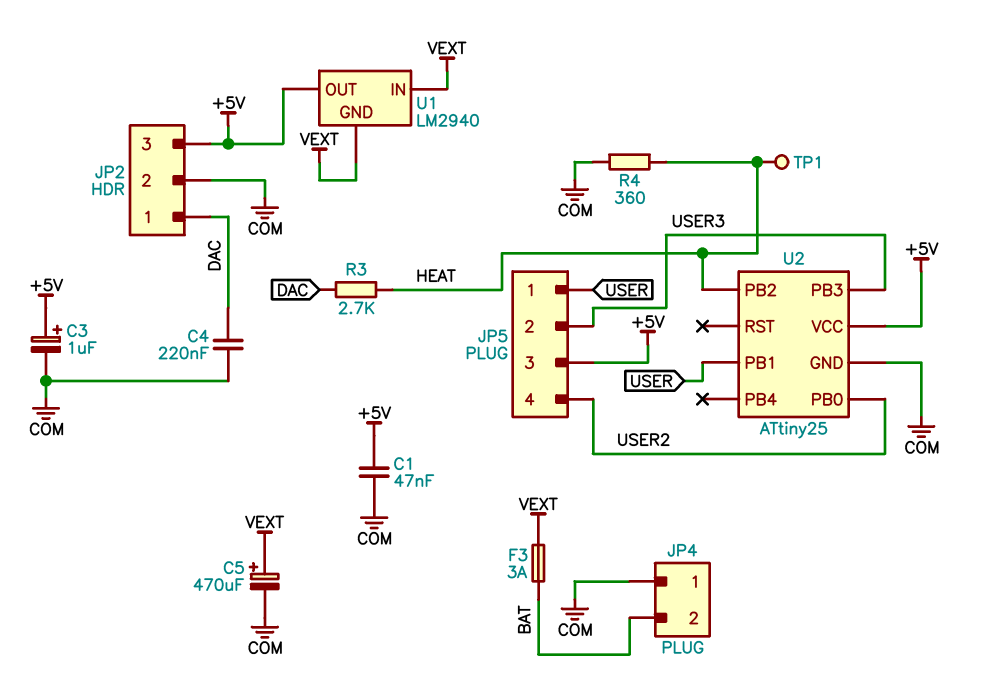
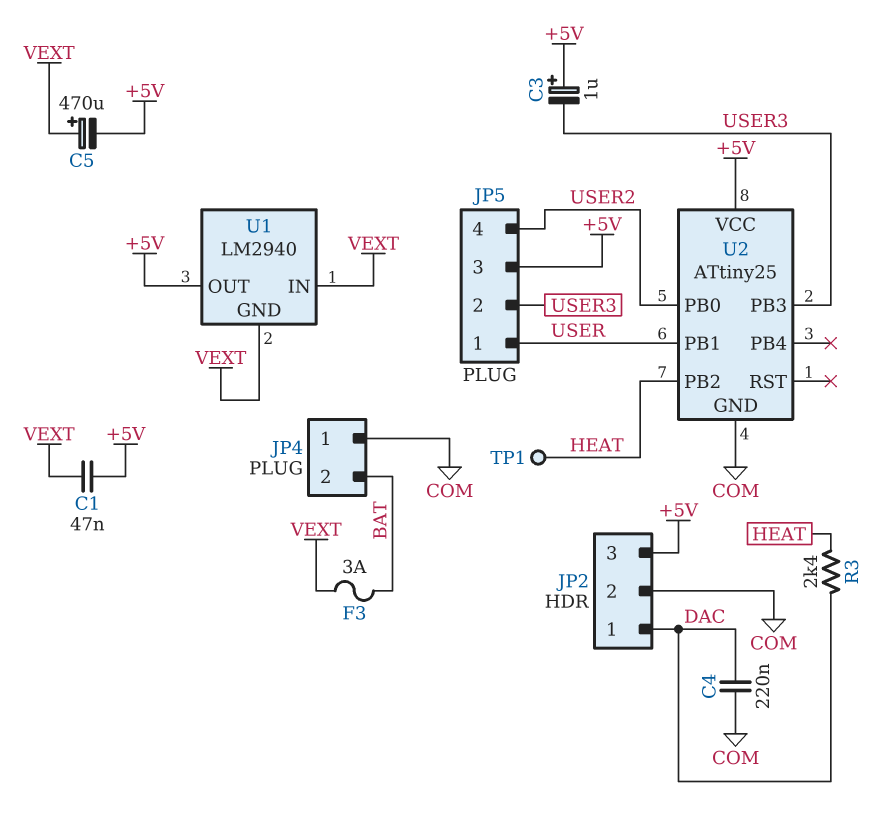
C1: 47nF (+5V, COM) -> 47nF (+5V, VEXT)
C3: 1uF (plus +5V, minus COM) -> 1uF (plus +5V, minus USER3)
C5: 470uF (plus VEXT, minus COM) -> 470uF (plus VEXT, minus +5V)
R3: 2.7k (DAC, HEAT) -> 2.4k (DAC, HEAT)
R4: 360 (COM, HEAT) -> none

